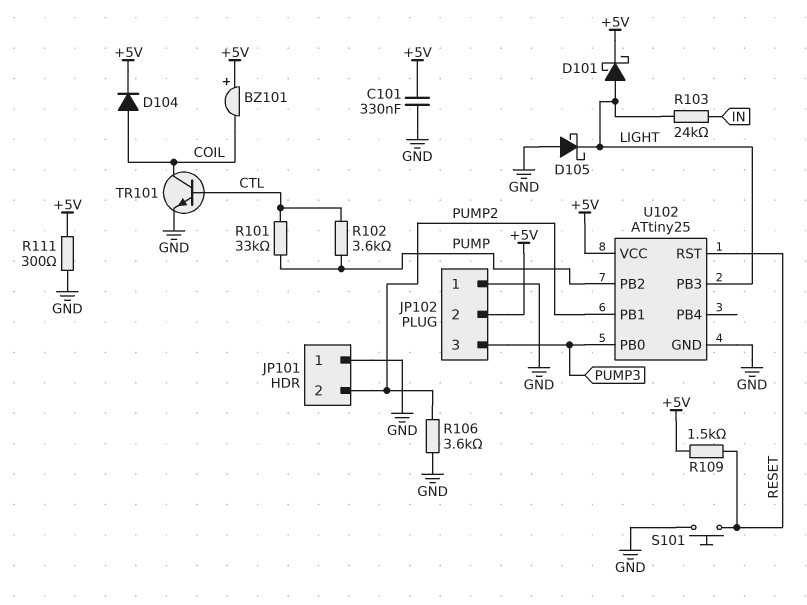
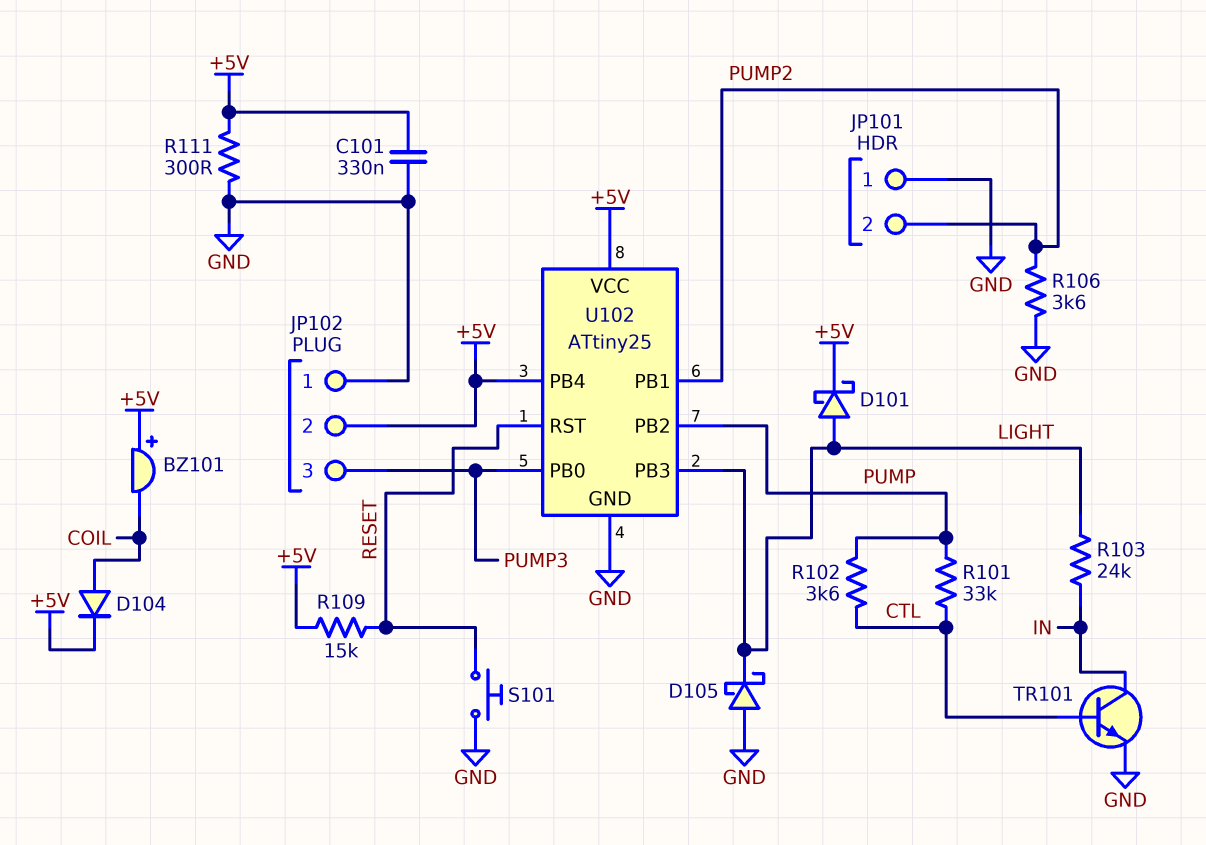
R109: 1.5k (+5V, RESET) -> 15k (+5V, RESET)
TR101: NPN (B CTL, C COIL, E GND) -> NPN (B CTL, C IN, E GND)
U102 pin PB4: none -> +5V

